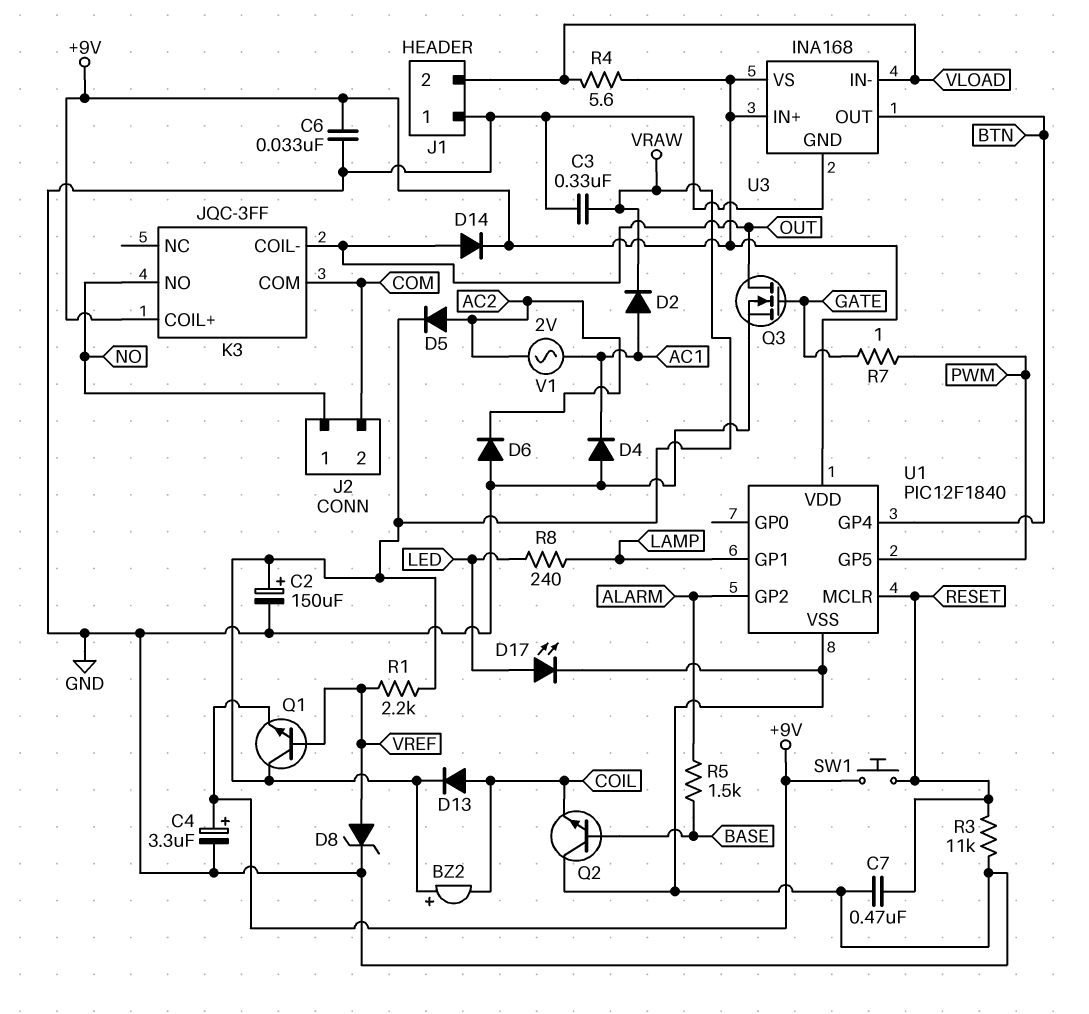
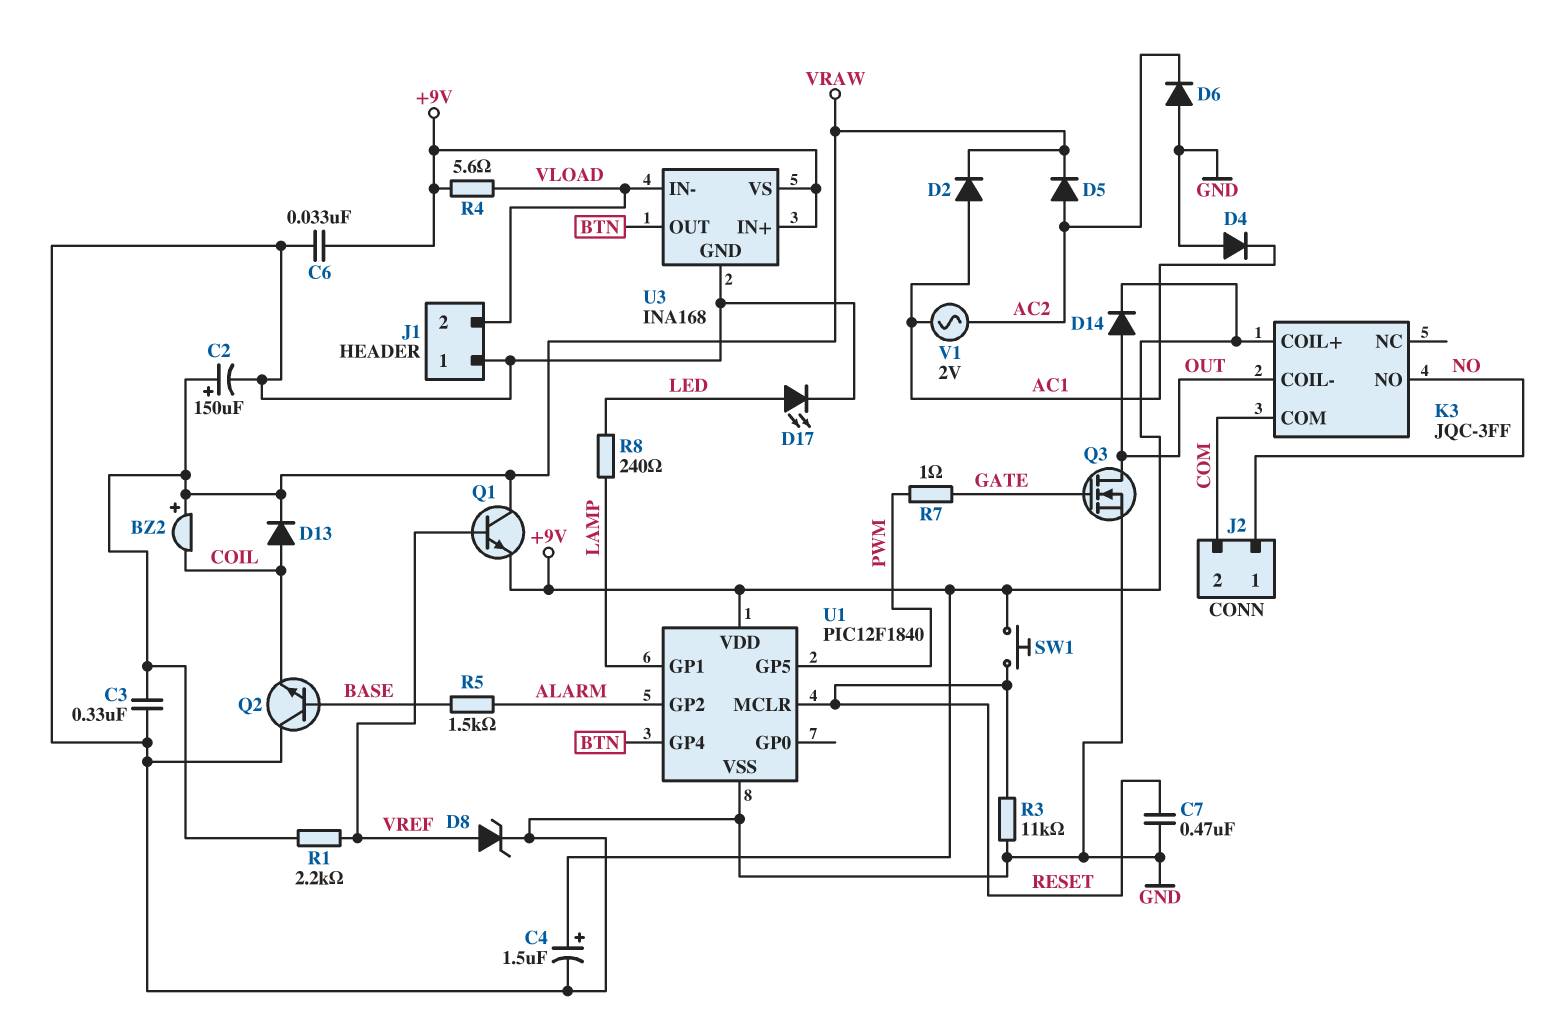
C4: 3.3uF (plus +9V, minus GND) -> 1.5uF (plus +9V, minus GND)

